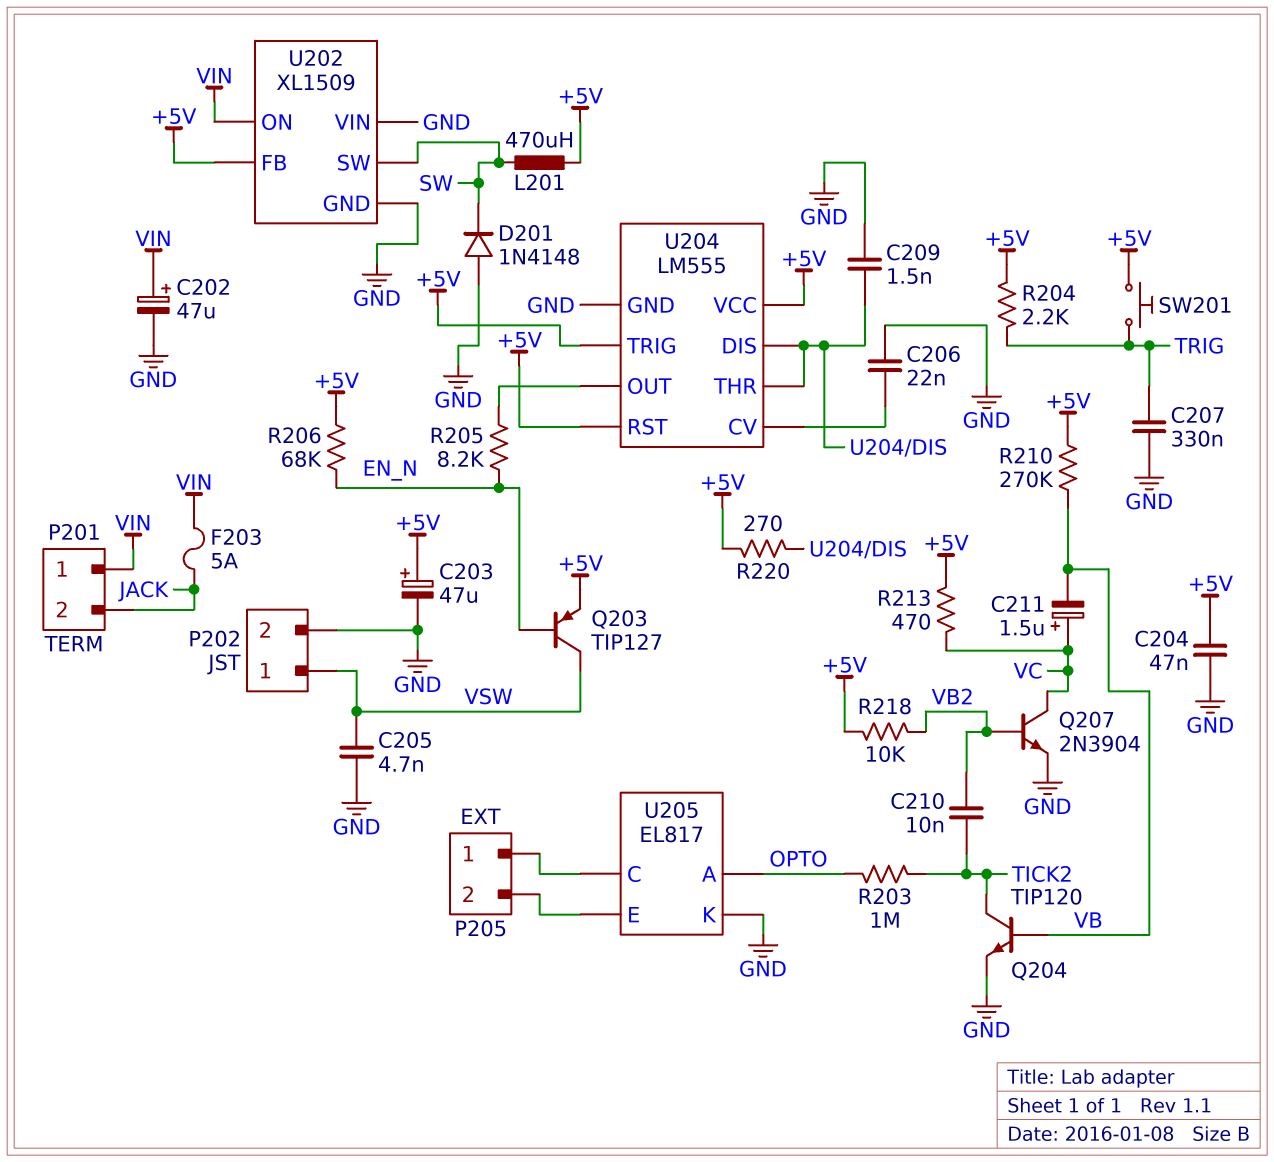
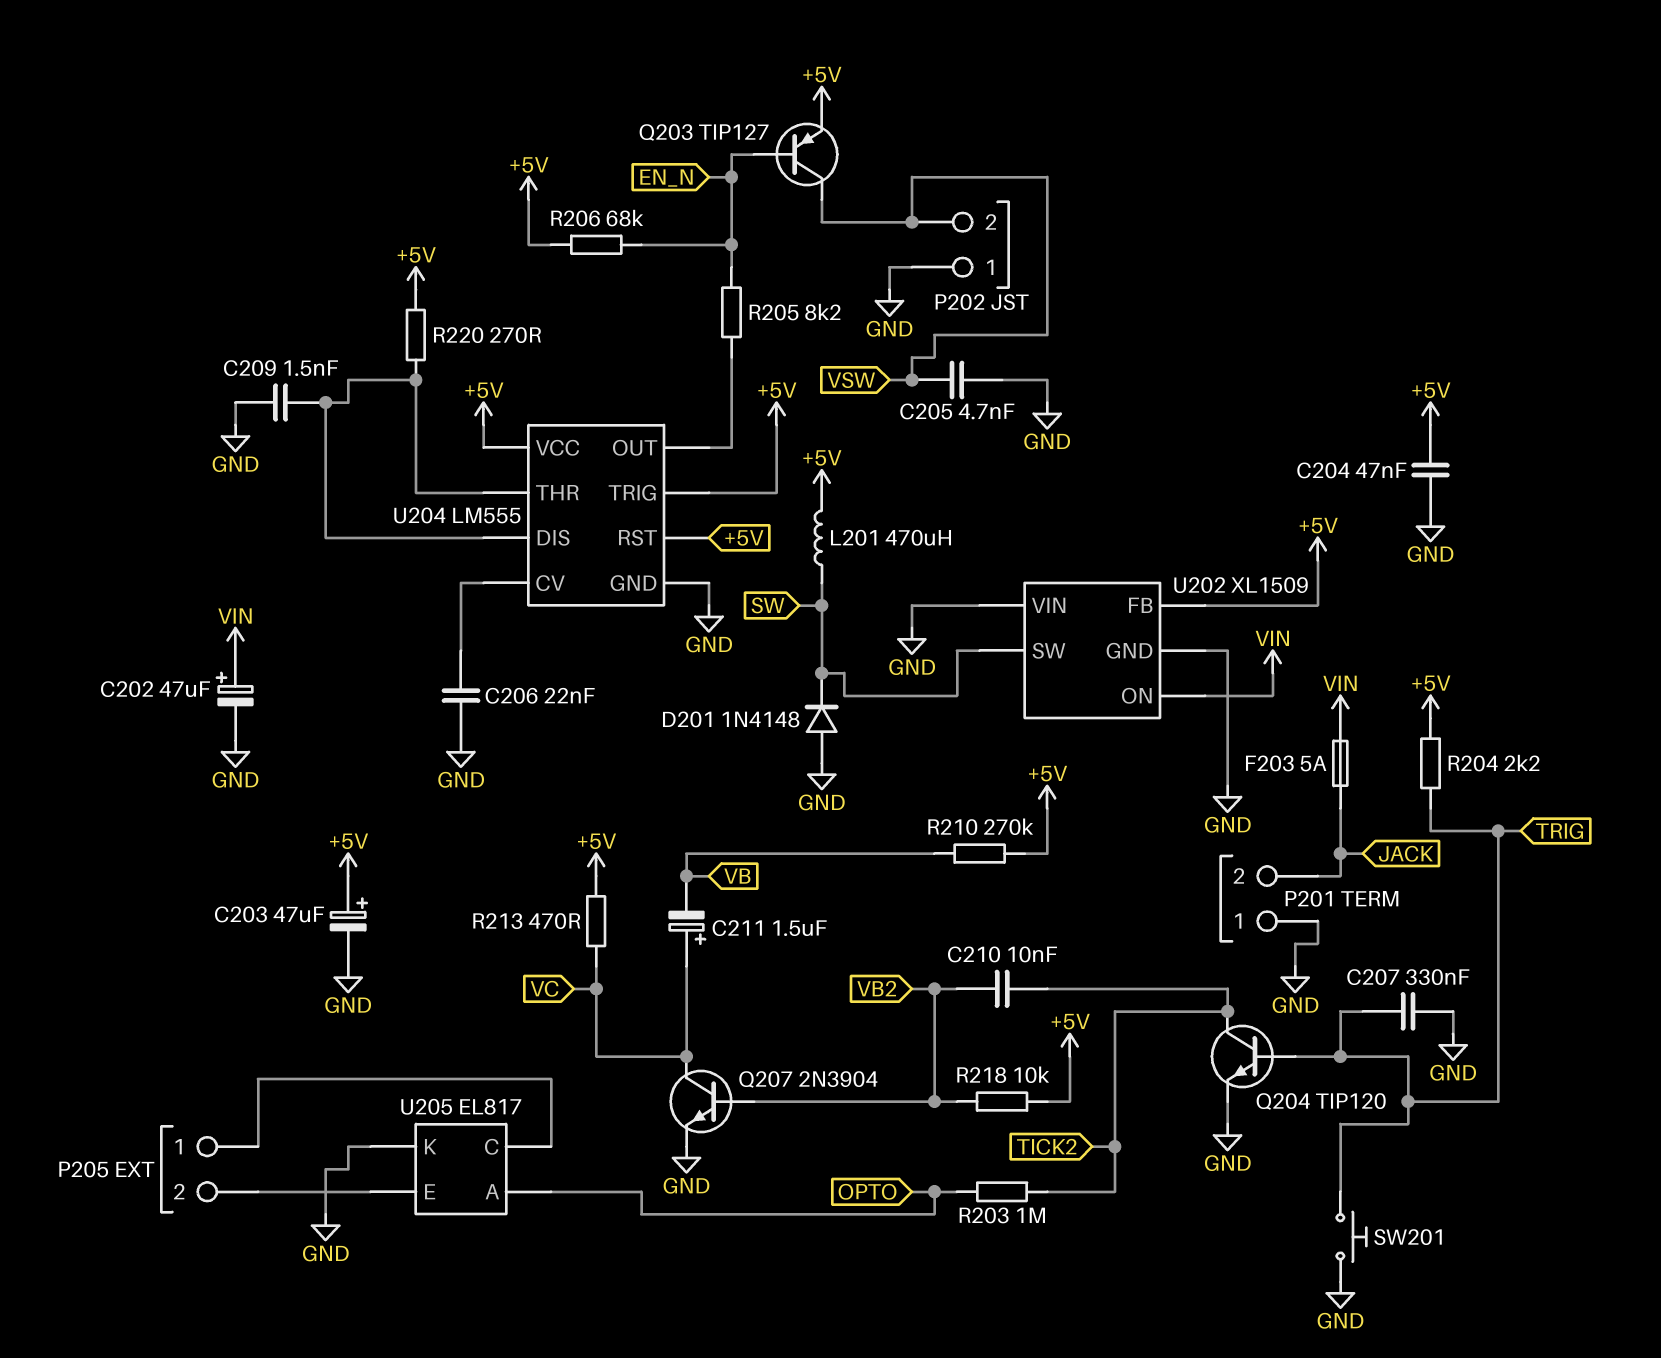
P201 pin 1: VIN -> GND
P202 pin 1: VSW -> GND
P202 pin 2: GND -> VSW
Q204: NPN TIP120 (B VB, C TICK2, E GND) -> NPN TIP120 (B TRIG, C TICK2, E GND)
SW201: button (+5V, TRIG) -> button (GND, TRIG)

